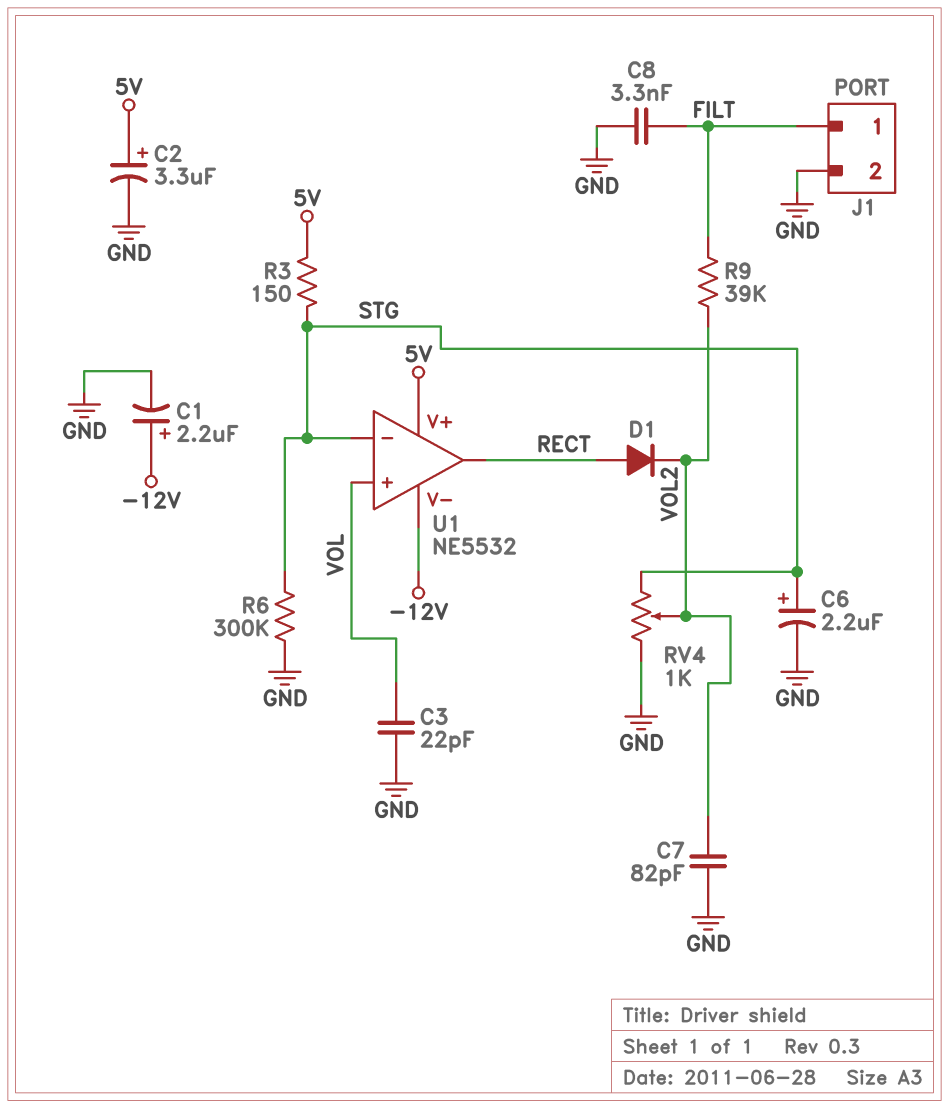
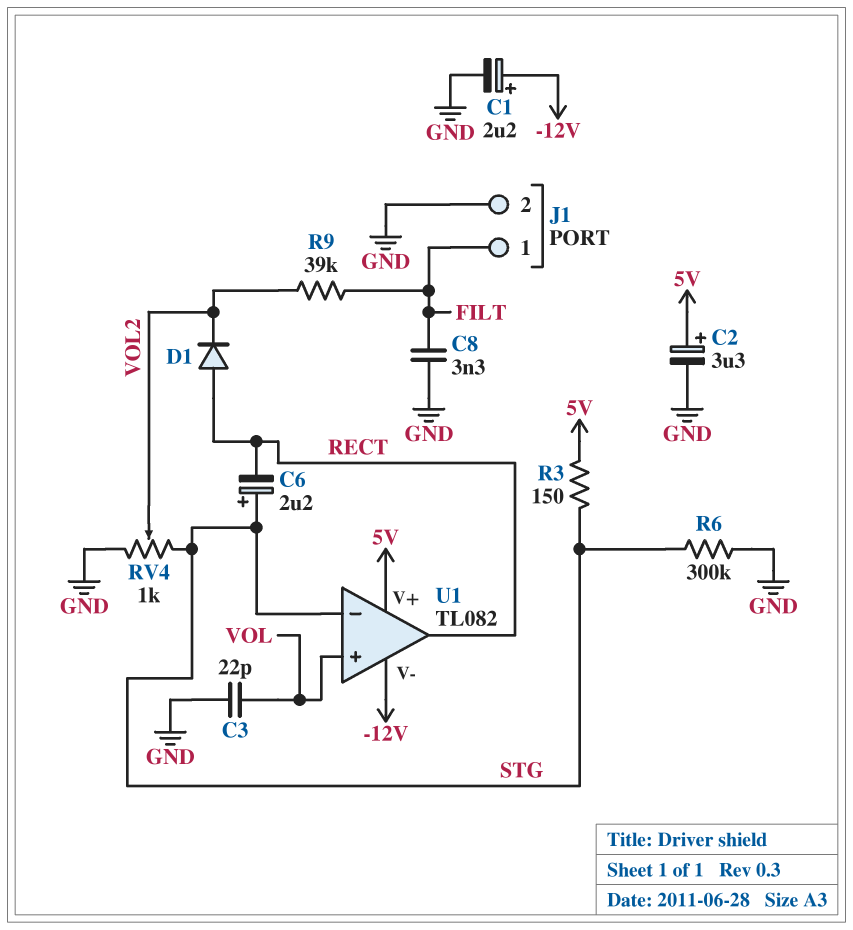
C6: 2.2uF (plus STG, minus GND) -> 2.2uF (plus STG, minus RECT)
C7: 82pF (GND, VOL2) -> none
U1: NE5532 -> TL082

